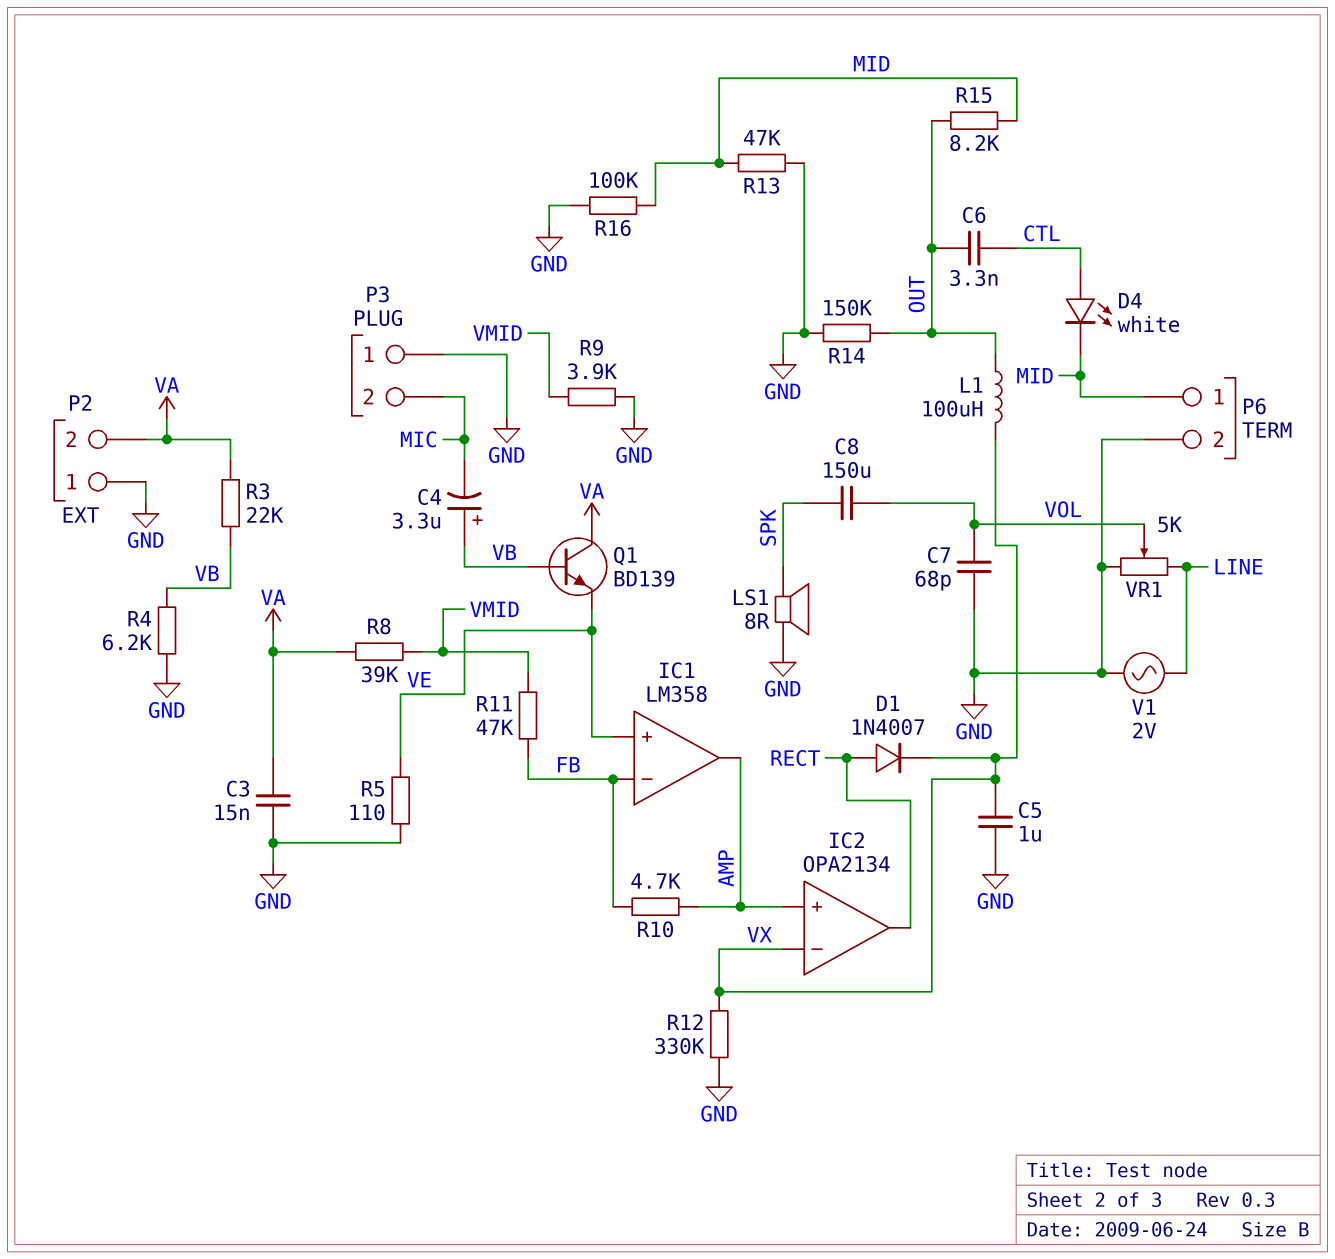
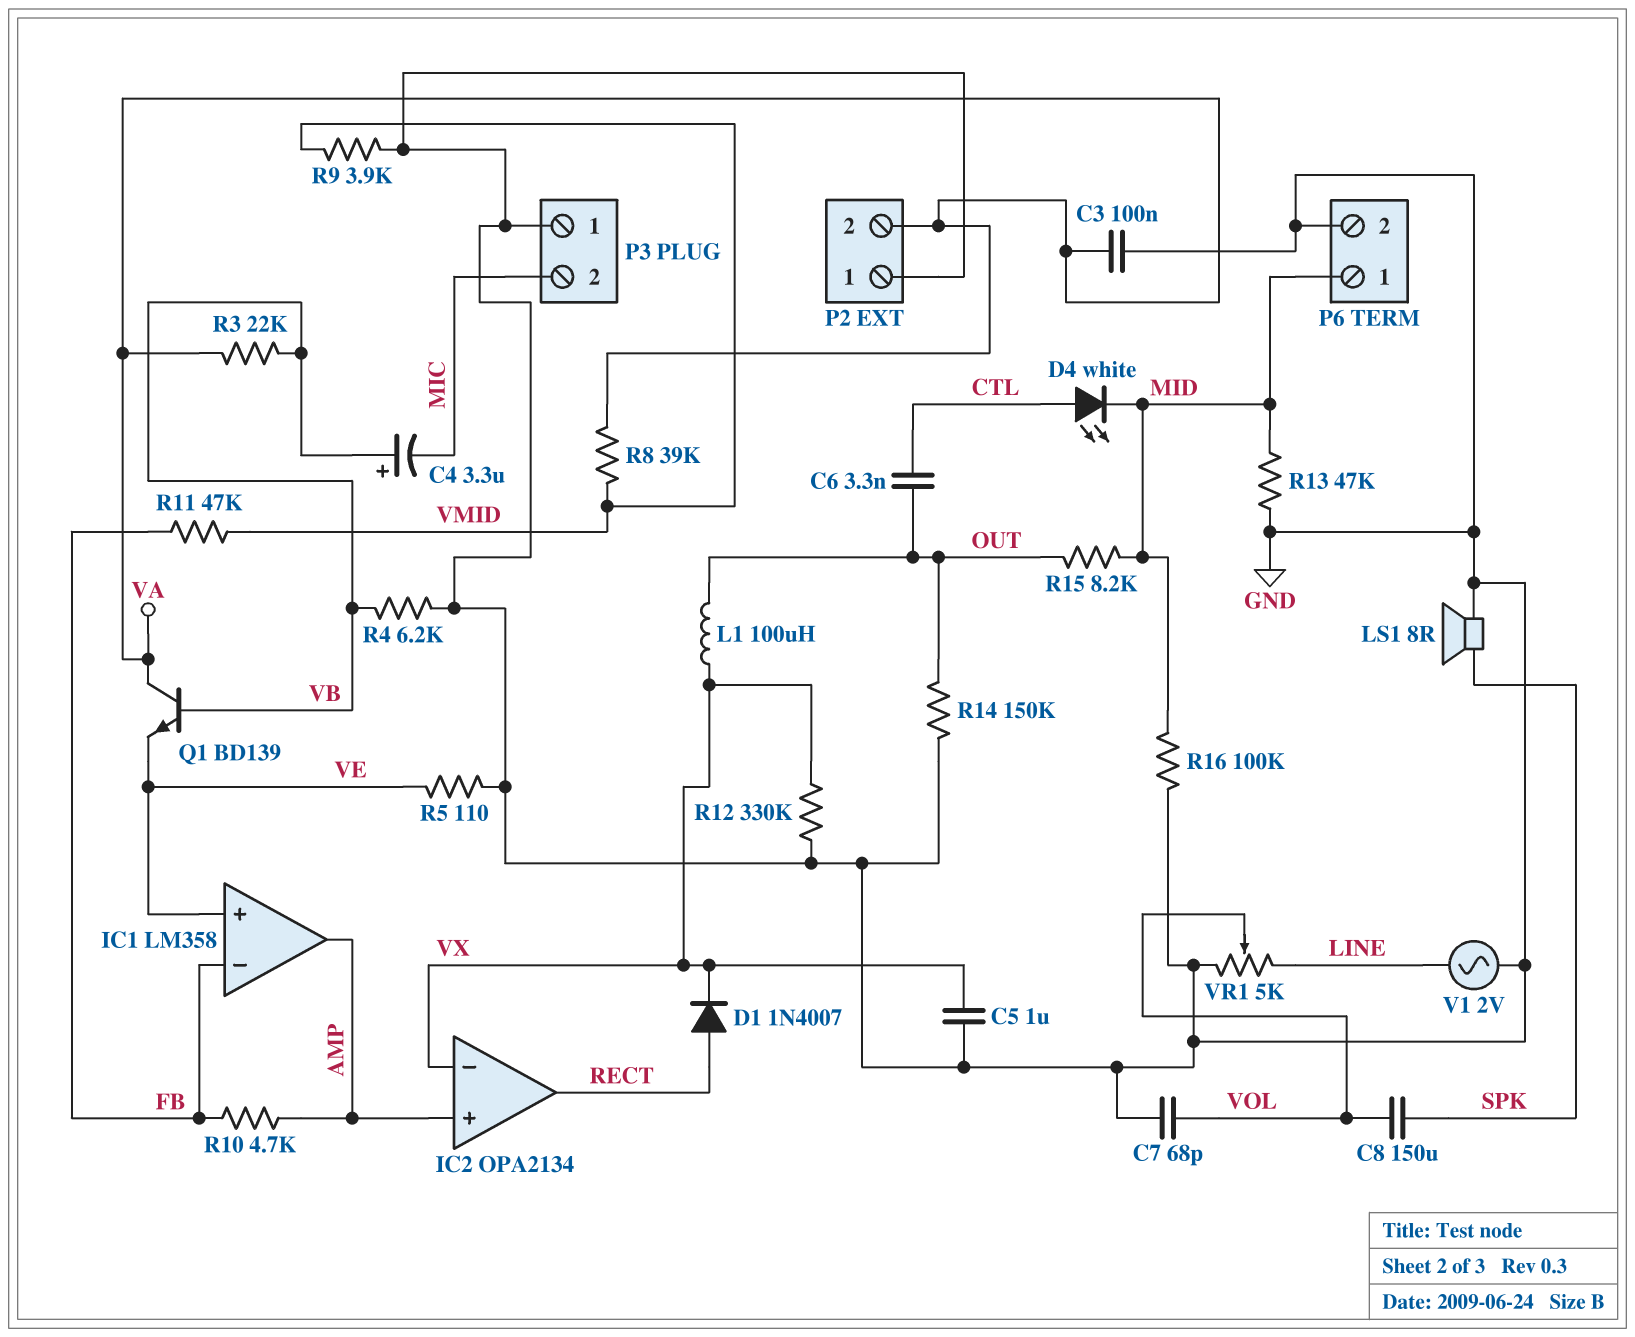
C3: 15nF (GND, VA) -> 100nF (GND, VA)

